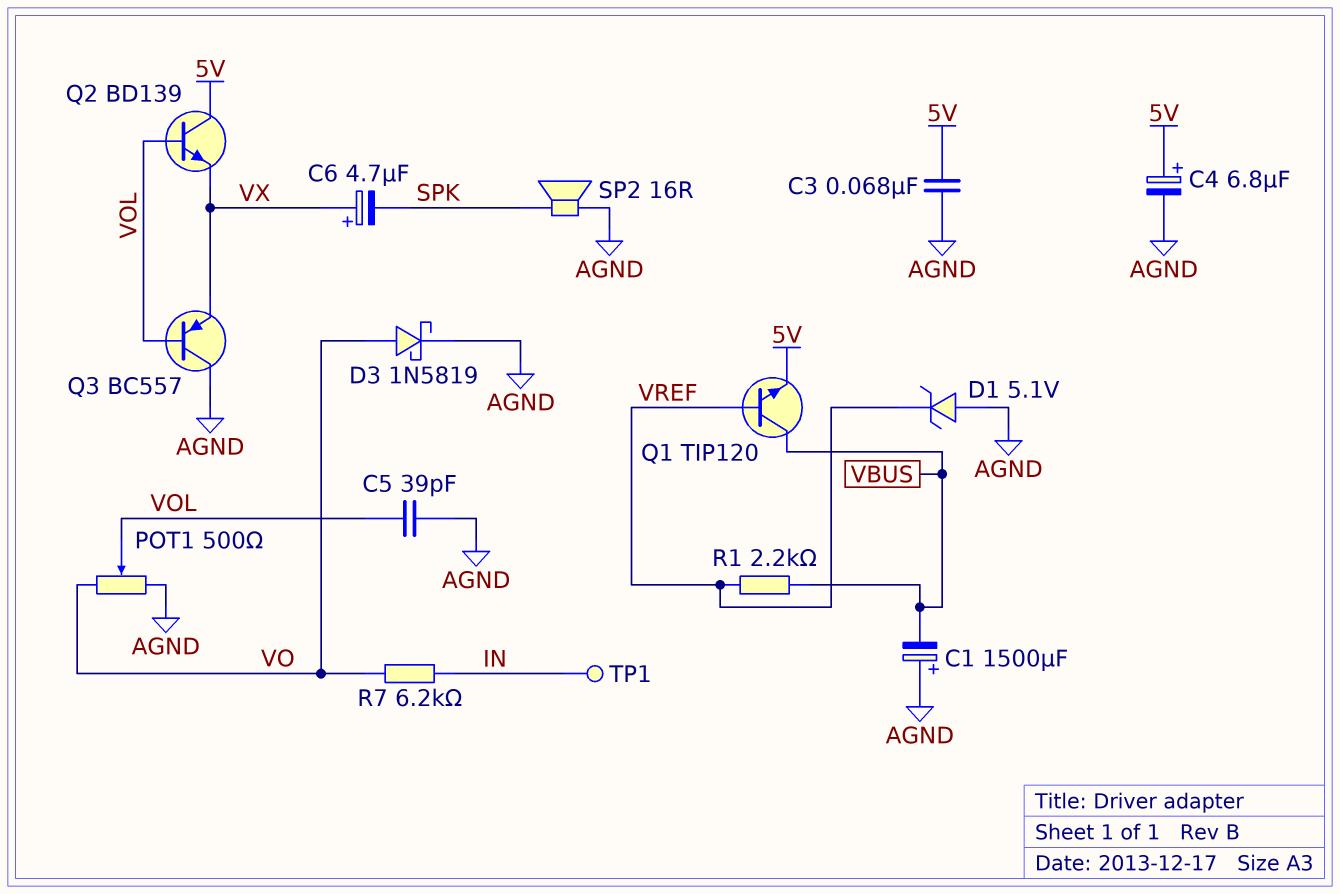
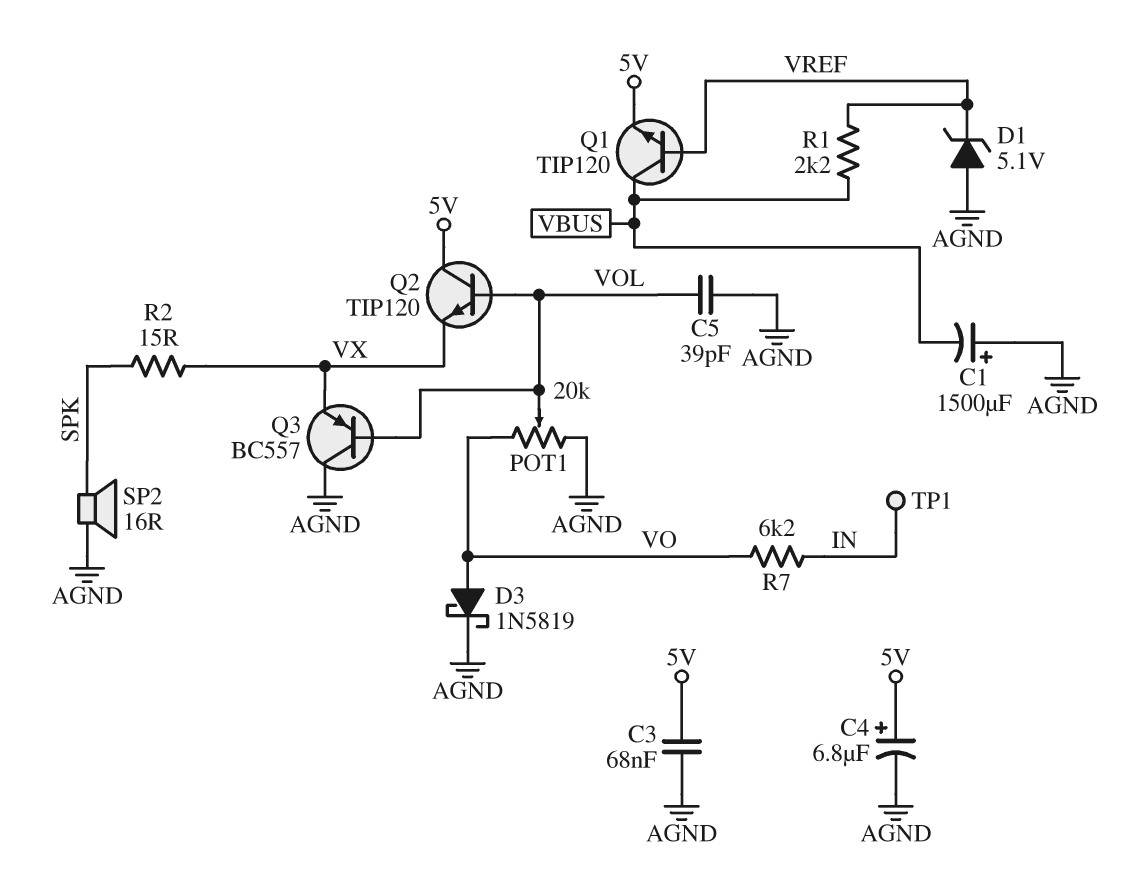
C6: 4.7uF (plus VX, minus SPK) -> none
POT1: 500 (AGND, VO, wiper VOL) -> 20k (AGND, VO, wiper VOL)
Q2: NPN BD139 (B VOL, C 5V, E VX) -> NPN TIP120 (B VOL, C 5V, E VX)
R2: none -> 15 (SPK, VX)

